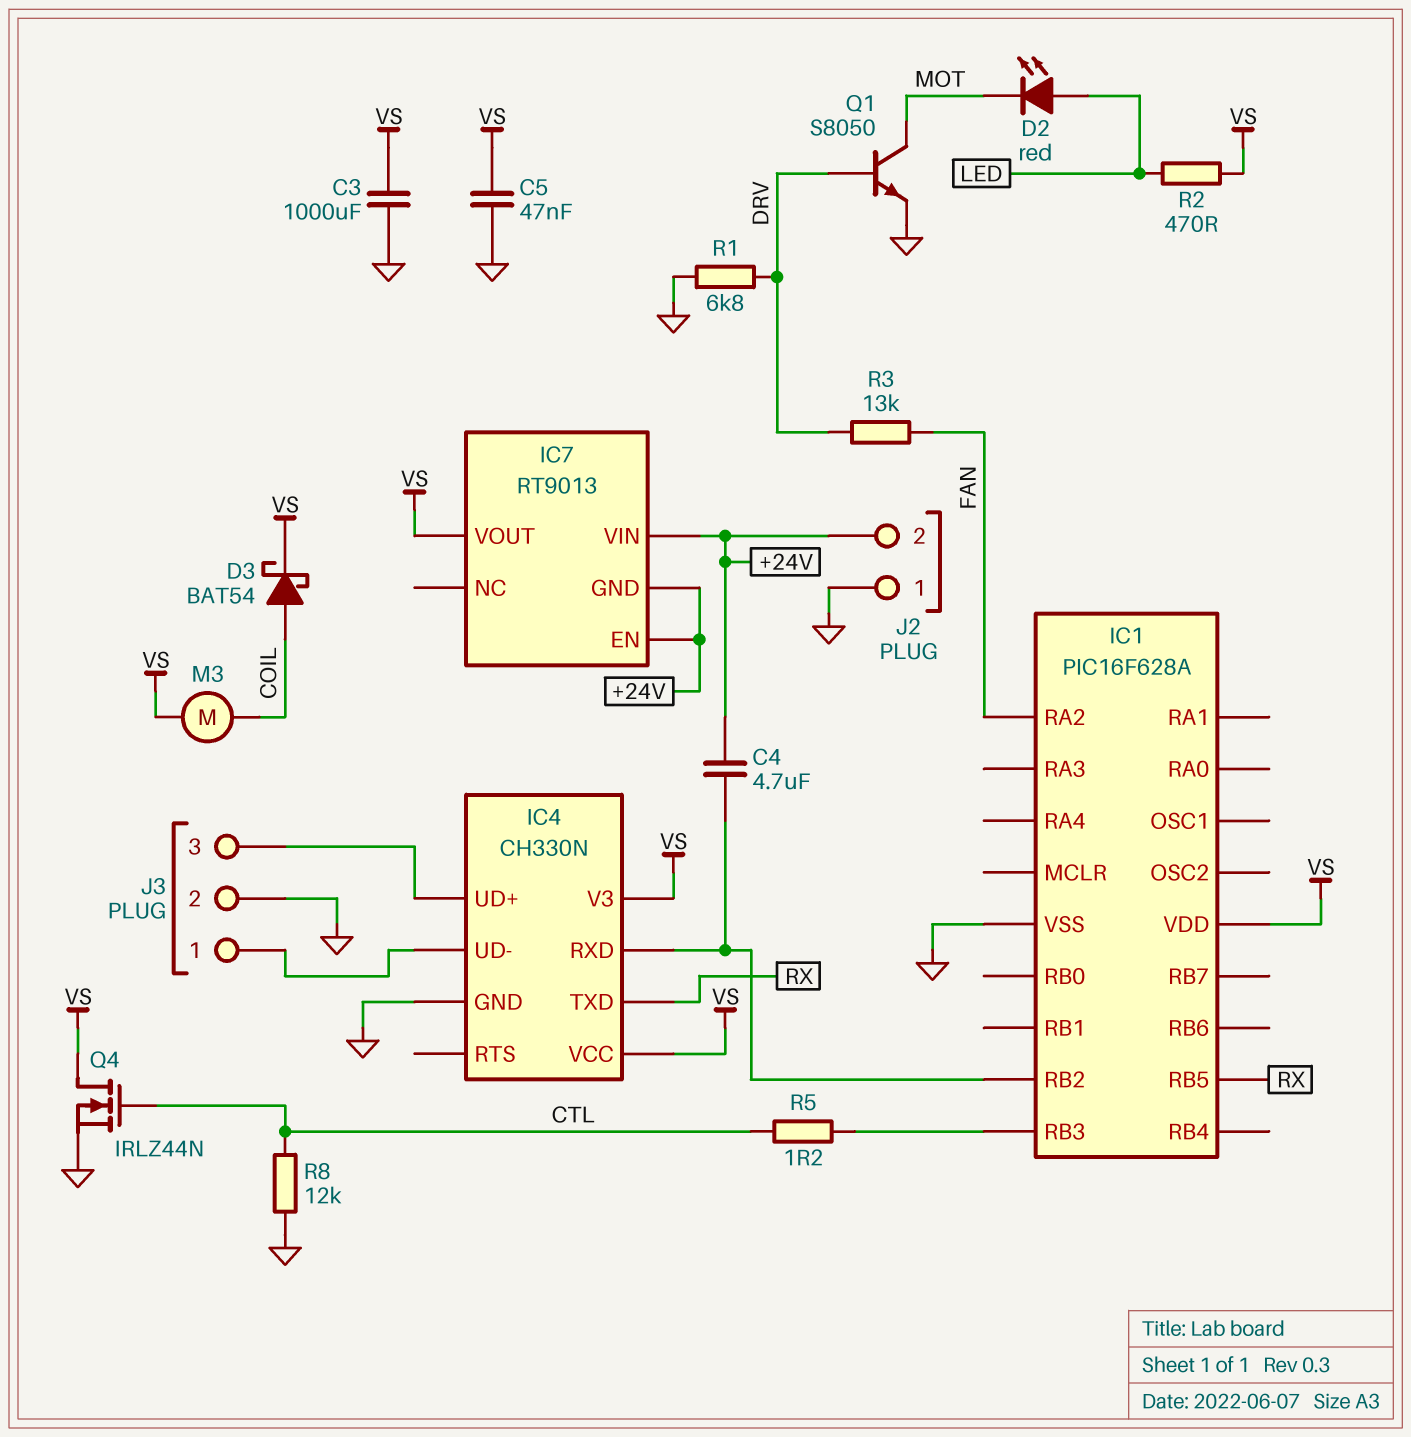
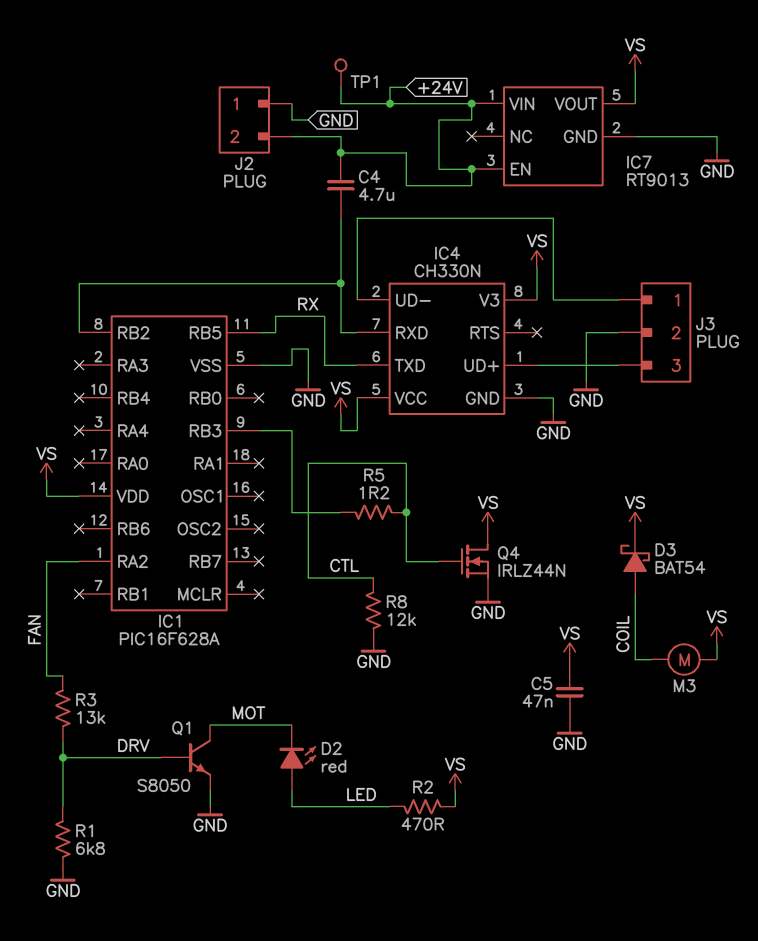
C3: 1000uF (GND, VS) -> none
IC7 pin GND: +24V -> GND
TP1: none -> test point (+24V)

